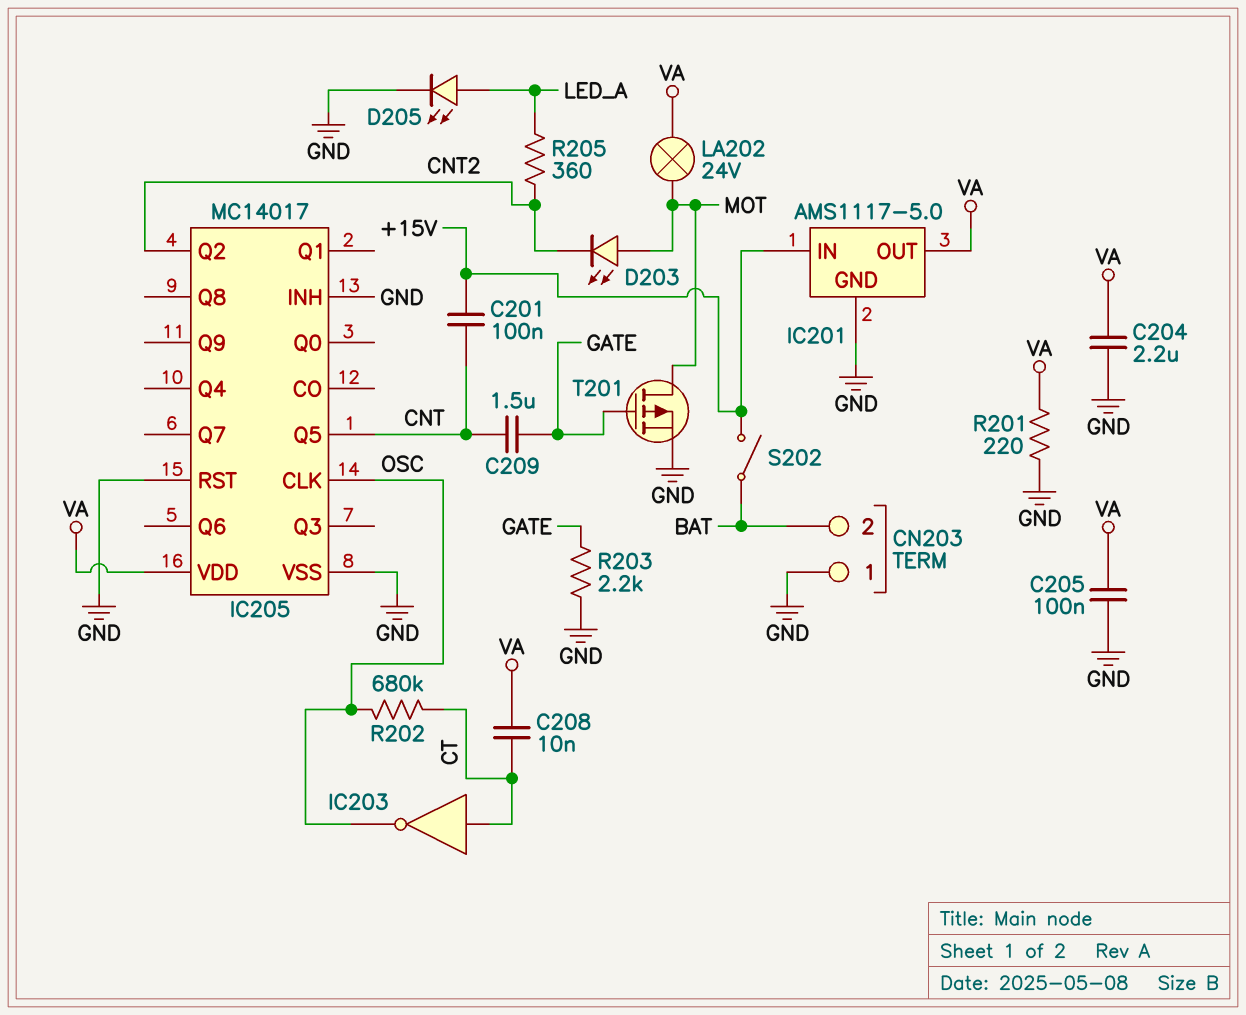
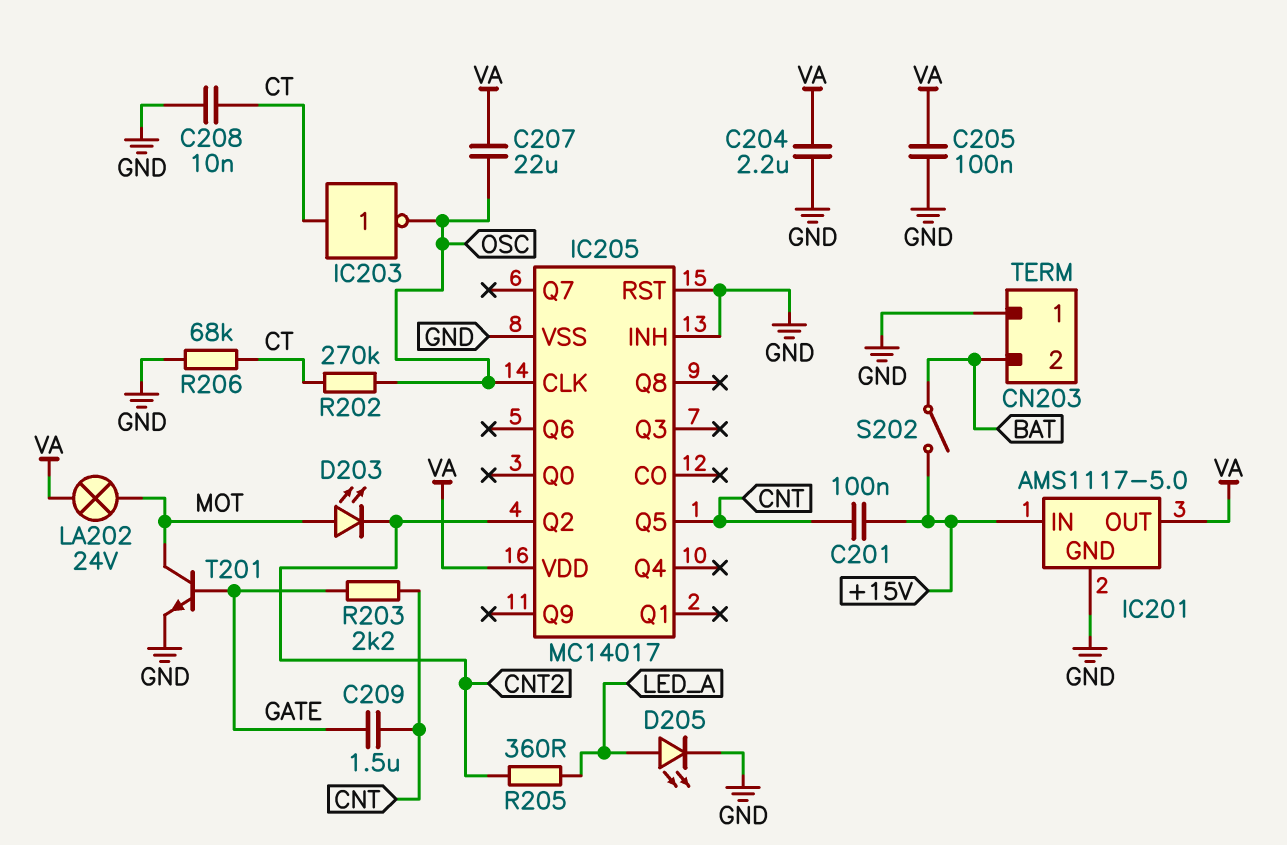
C207: none -> 22uF (OSC, VA)
C208: 10nF (CT, VA) -> 10nF (CT, GND)
R201: 220 (GND, VA) -> none
R202: 680k (CT, OSC) -> 270k (CT, OSC)
R203: 2.2k (GATE, GND) -> 2.2k (CNT, GATE)
R206: none -> 68k (CT, GND)
T201: PMOS (G GATE, D MOT, S GND) -> NPN (B GATE, C MOT, E GND)

